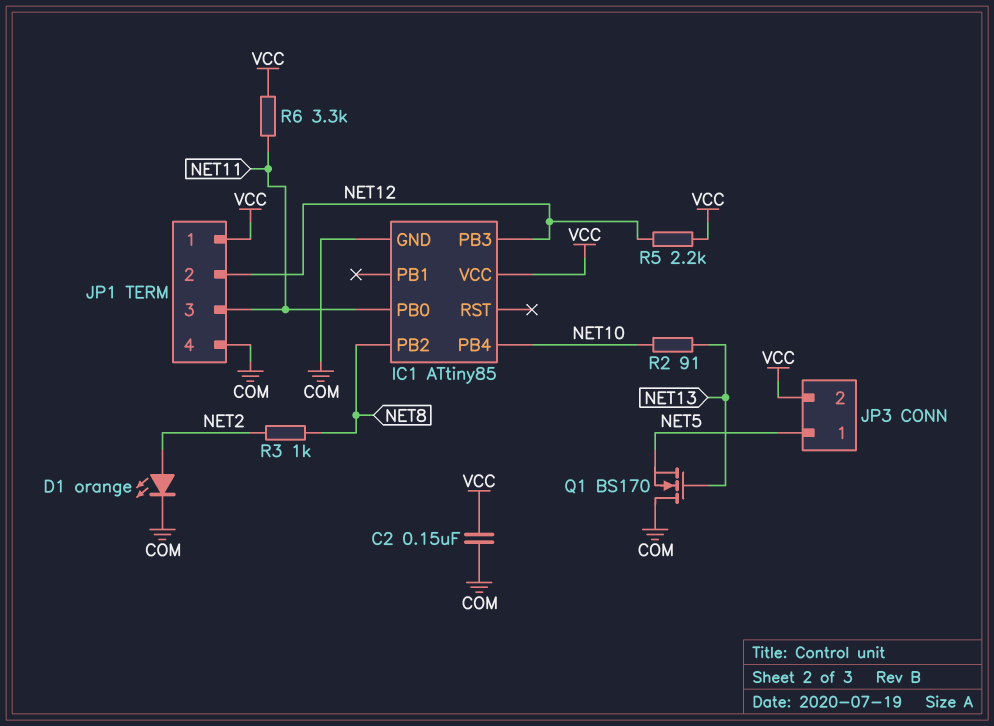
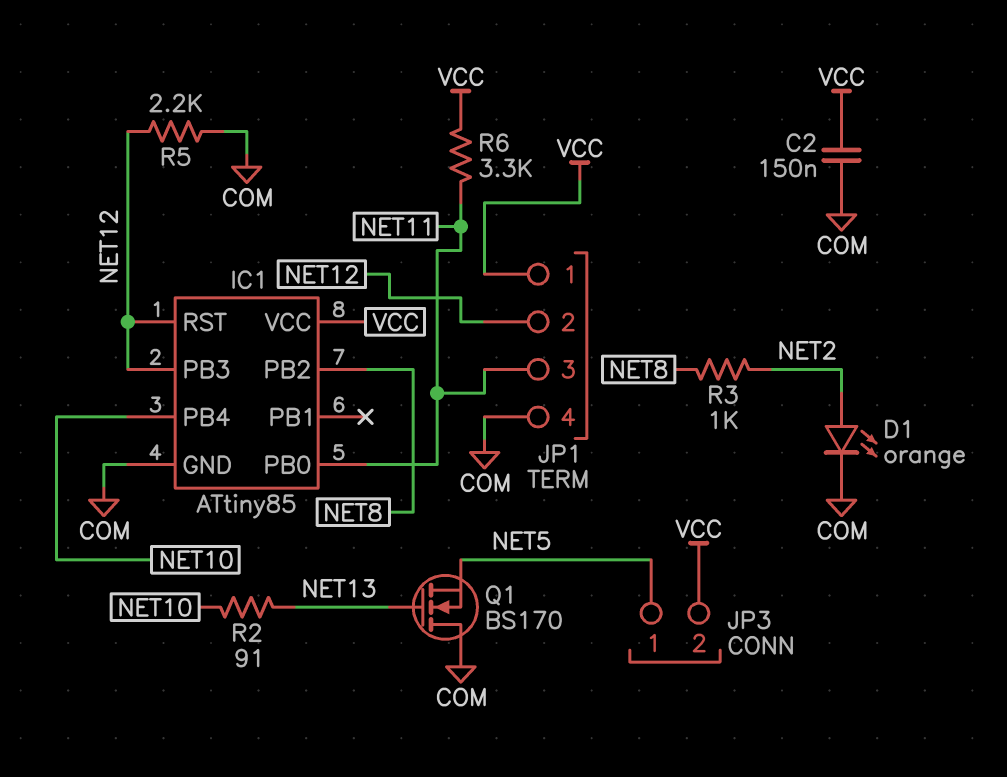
IC1 pin RST: none -> NET12
R5: 2.2k (NET12, VCC) -> 2.2k (COM, NET12)

